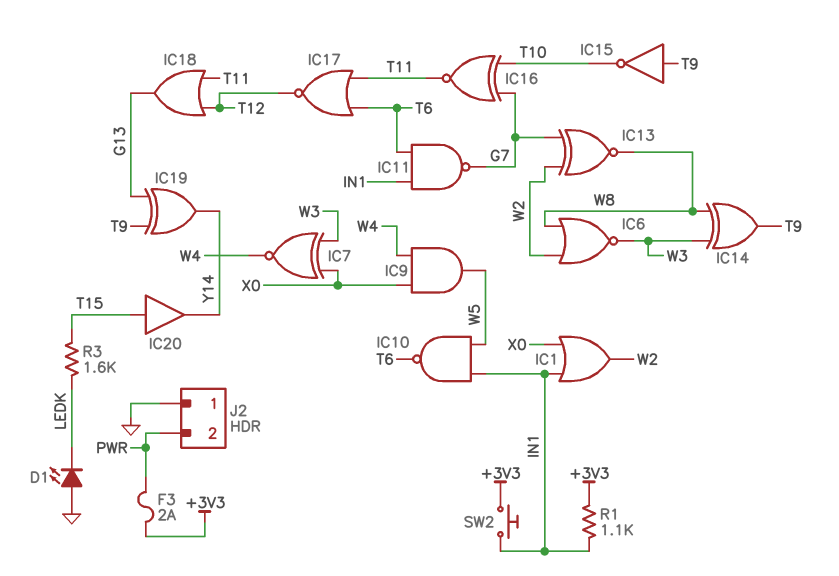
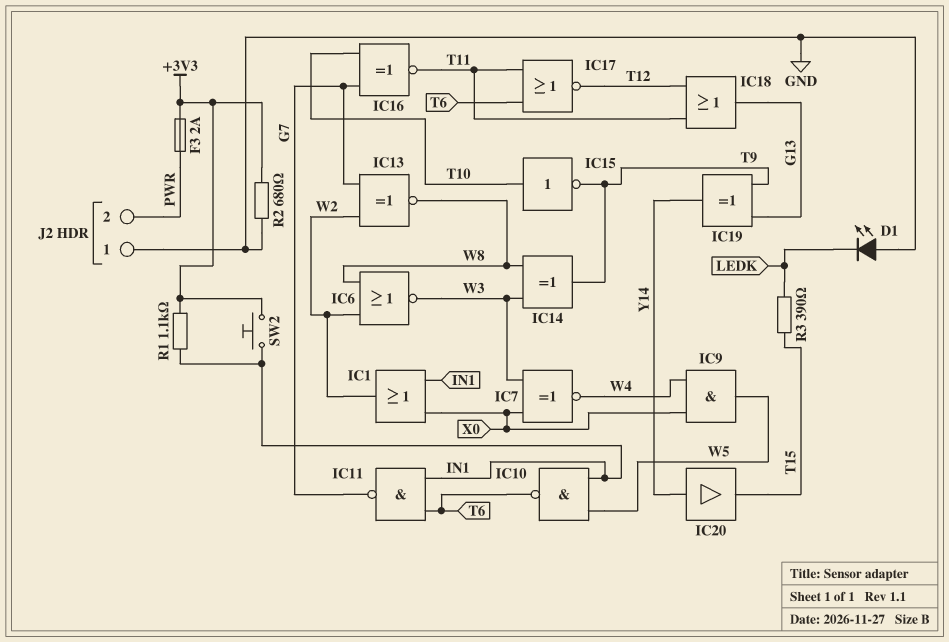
IC15: NOT (in T9, out T10) -> NOT (in T10, out T9)
IC20: buffer (in T15, out Y14) -> buffer (in Y14, out T15)
R2: none -> 680 (+3V3, GND)
R3: 1.6k (LEDK, T15) -> 390 (LEDK, T15)

